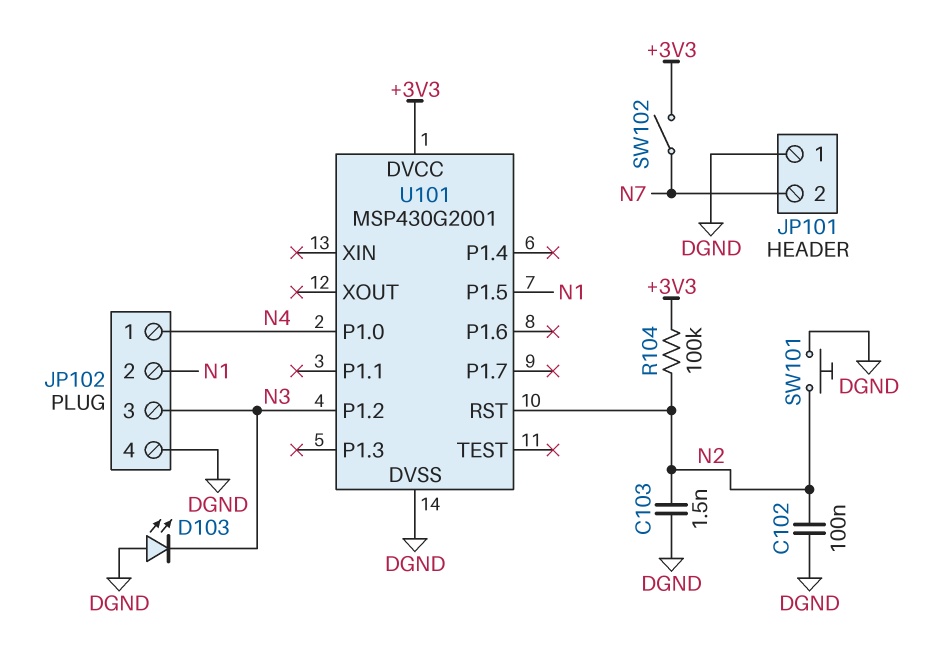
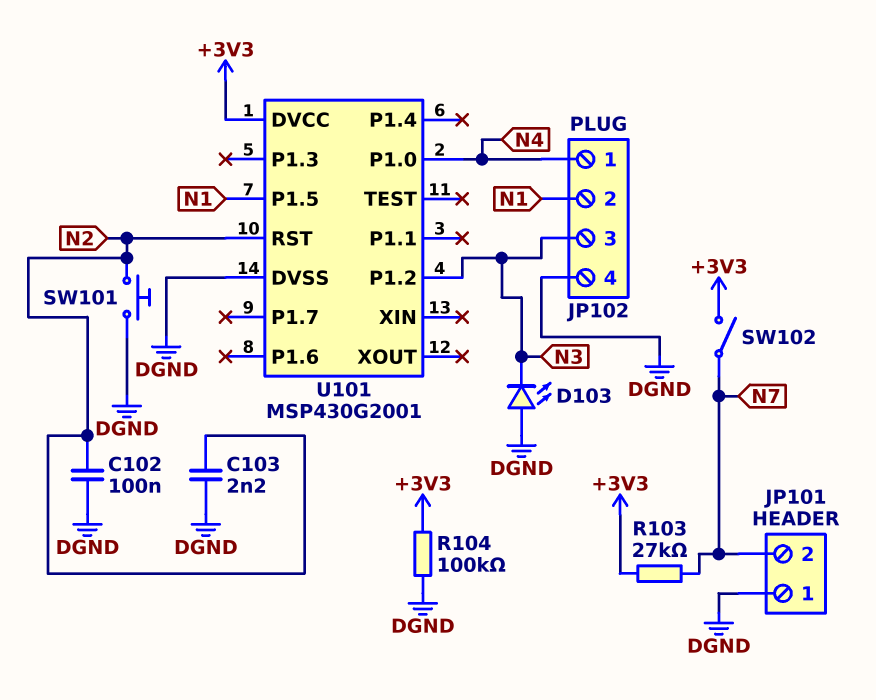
C103: 1.5nF (DGND, N2) -> 2.2nF (DGND, N2)
R103: none -> 27k (+3V3, N7)
R104: 100k (+3V3, N2) -> 100k (+3V3, DGND)

